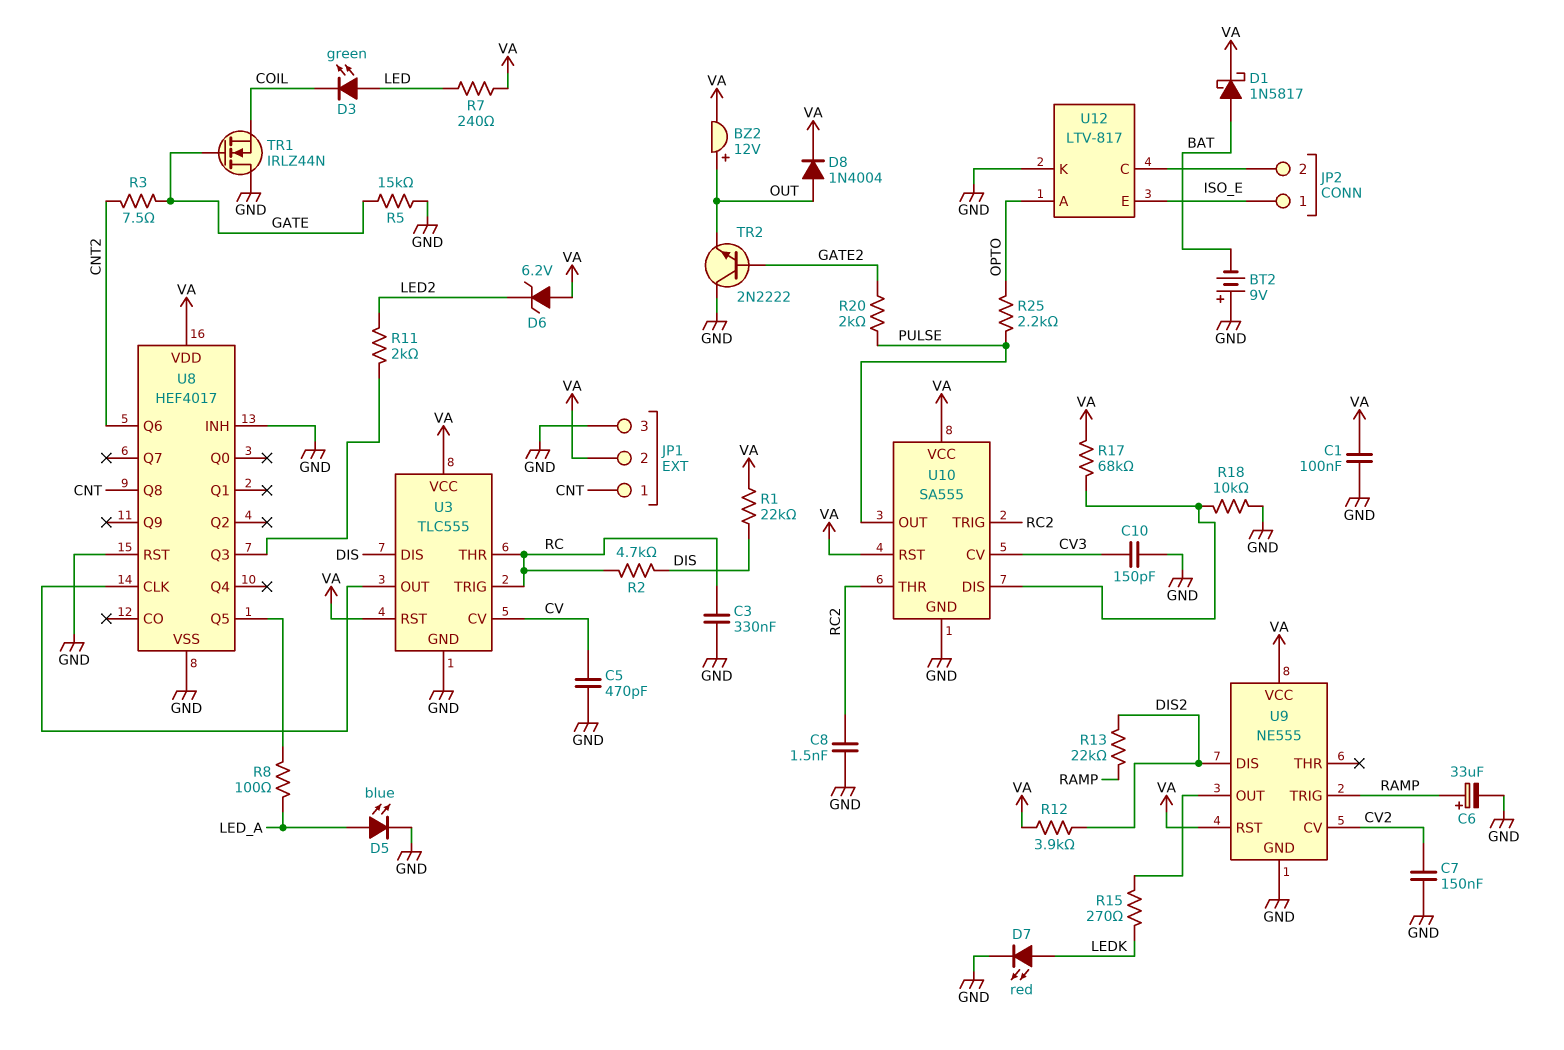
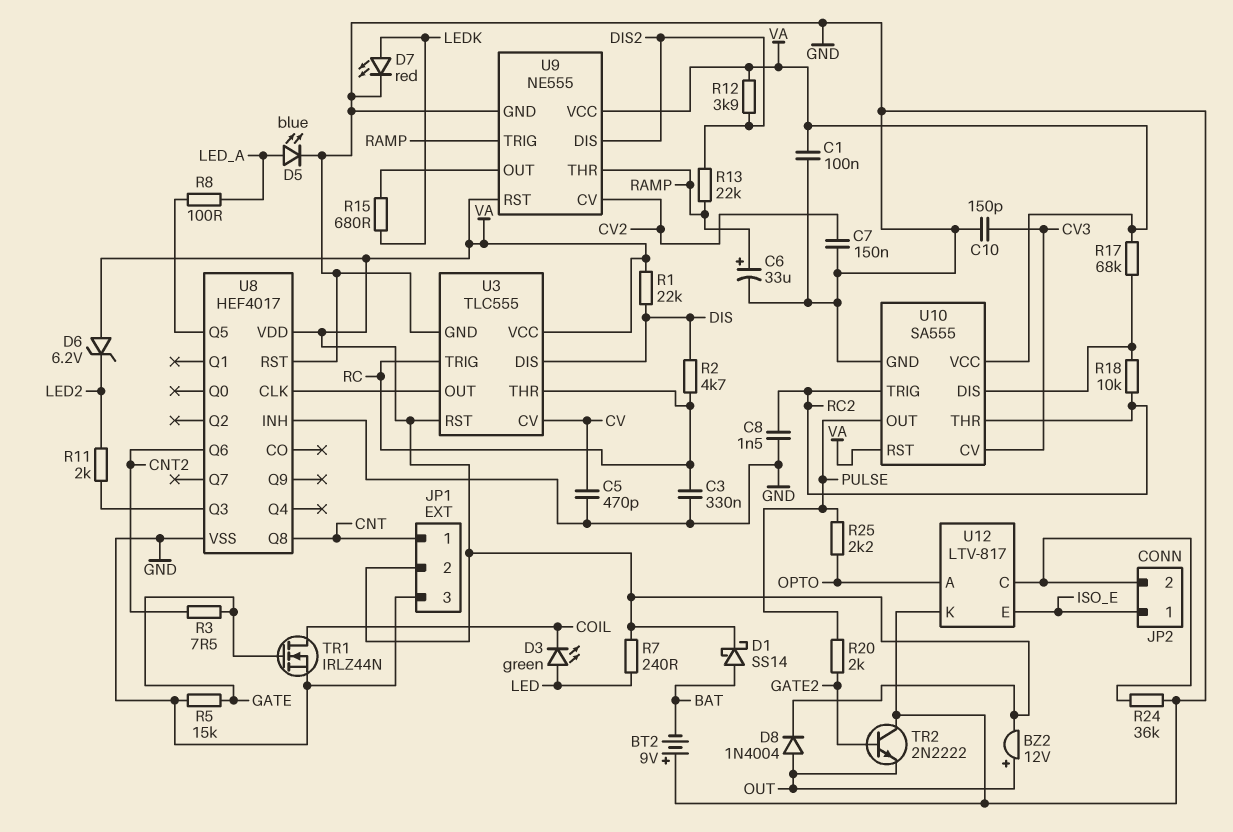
D1: schottky 1N5817 (A BAT, K VA) -> schottky SS14 (A BAT, K VA)
R15: 270 (LEDK, U9/OUT) -> 680 (LEDK, U9/OUT)
R18: 10k (GND, U10/DIS) -> 10k (RC2, U10/DIS)
R24: none -> 36k (GND, JP2/2)
TR1: NMOS IRLZ44N (G GATE, D GND, S COIL) -> NMOS IRLZ44N (G GATE, D COIL, S GND)
U9 pin THR: none -> RAMP

